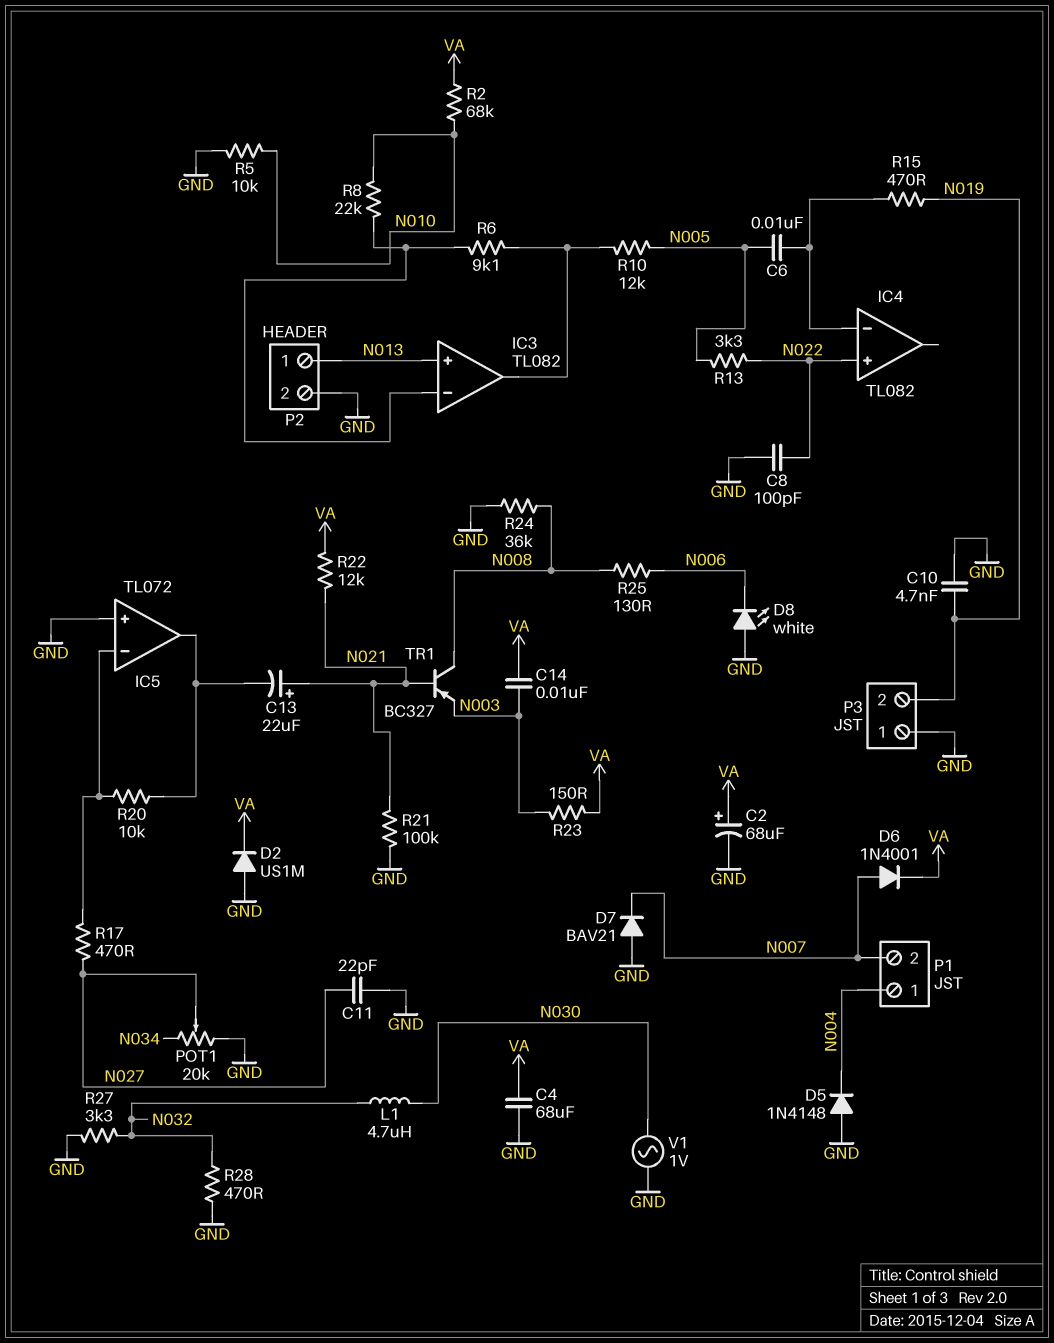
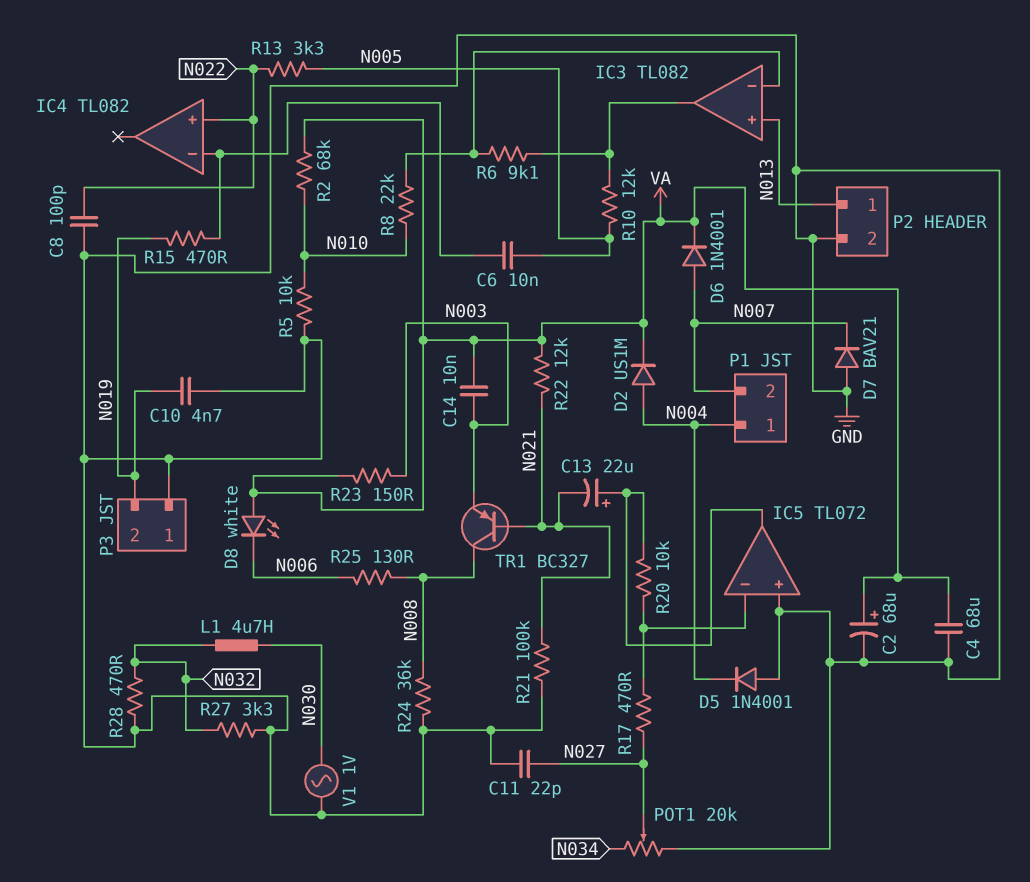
C13: 22uF (plus N021, minus IC5/out) -> 22uF (plus IC5/out, minus N021)
D2: diode US1M (A GND, K VA) -> diode US1M (A N004, K VA)
D5: diode 1N4148 (A GND, K N004) -> diode 1N4001 (A GND, K N004)
D8: LED white (A GND, K N006) -> LED white (A VA, K N006)

